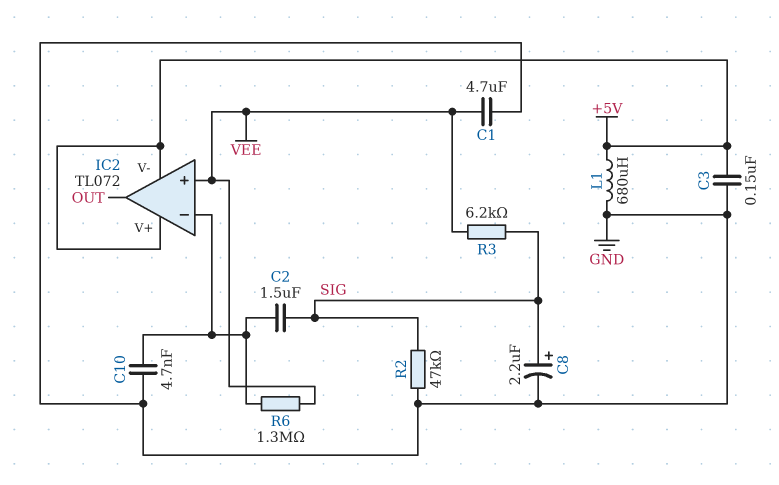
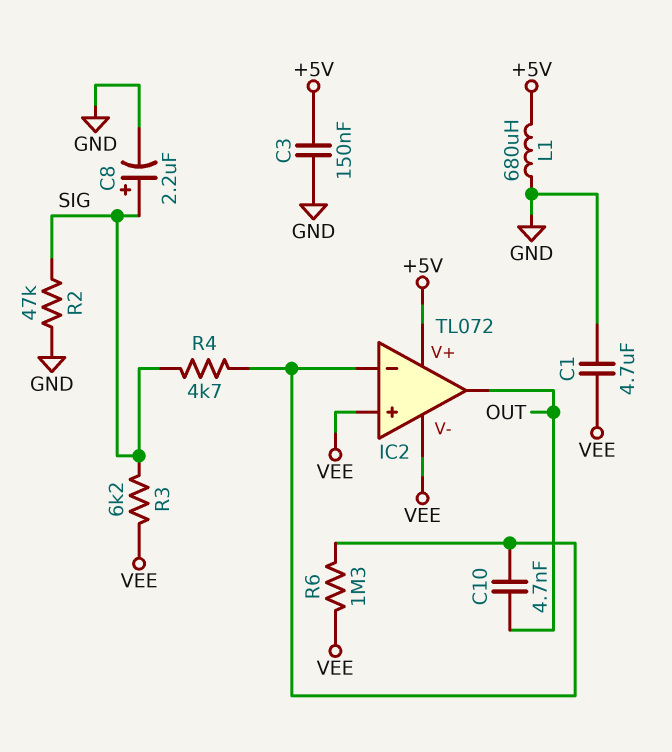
C2: 1.5uF (IC2/in-, SIG) -> none
C10: 4.7nF (GND, IC2/in-) -> 4.7nF (IC2/in-, OUT)
IC2 pin V-: +5V -> VEE
R4: none -> 4.7k (IC2/in-, SIG)

